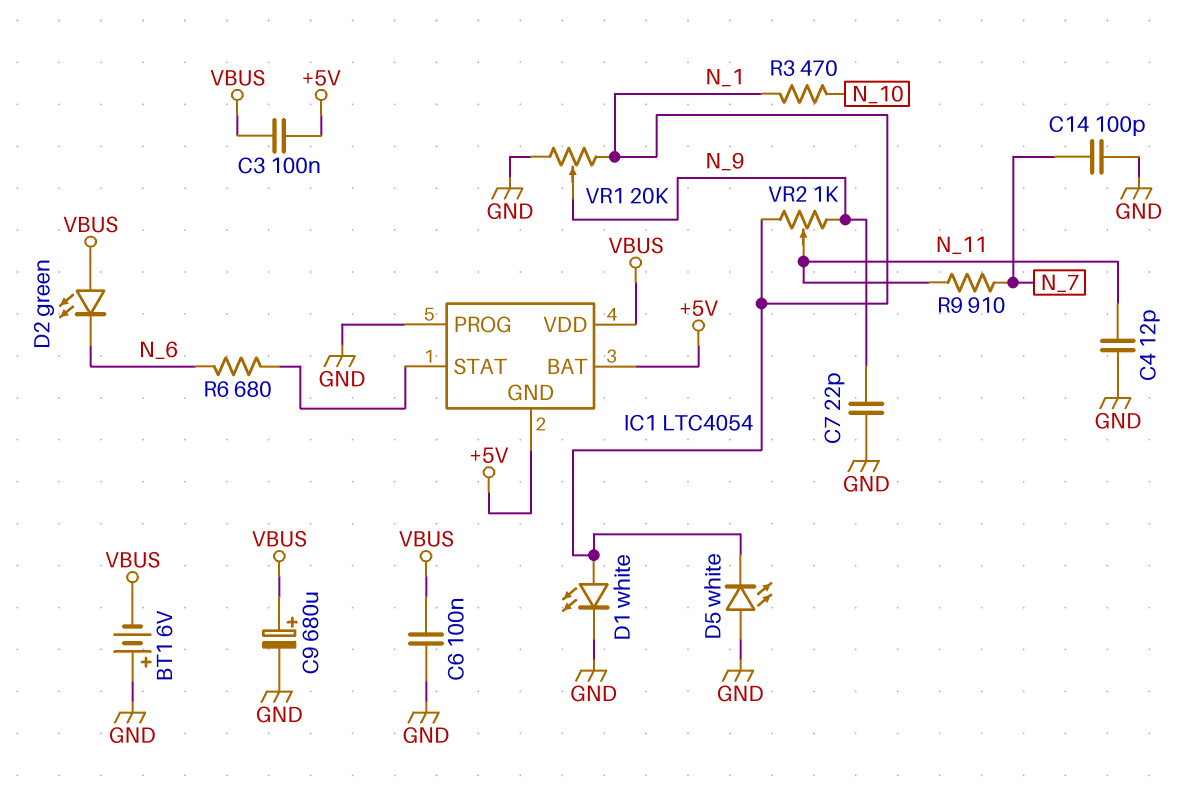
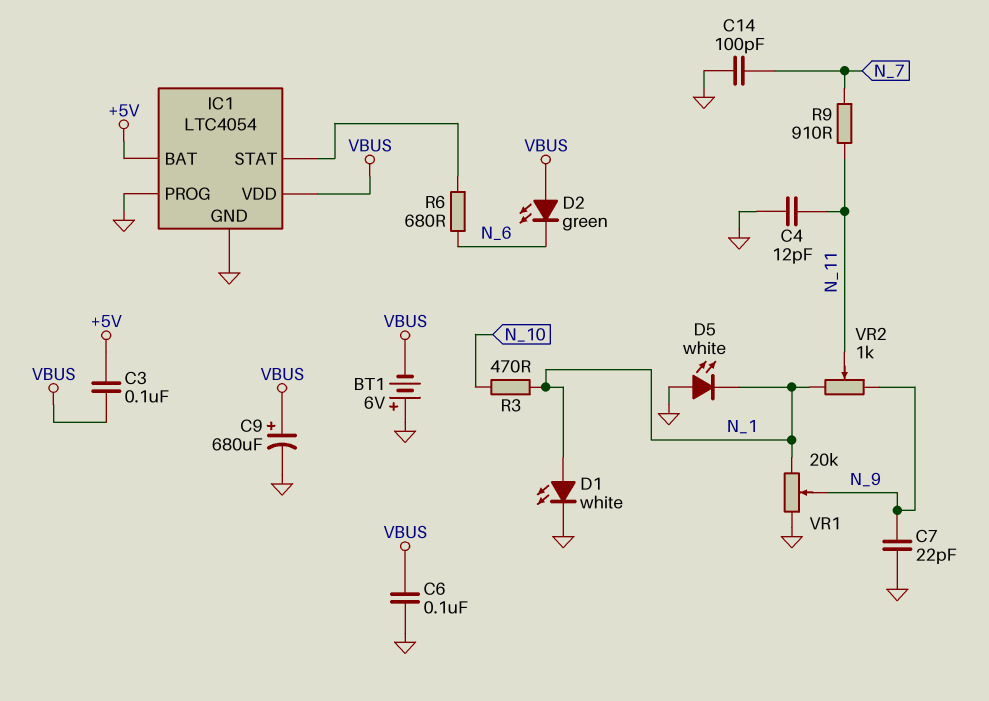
IC1 pin GND: +5V -> GND

